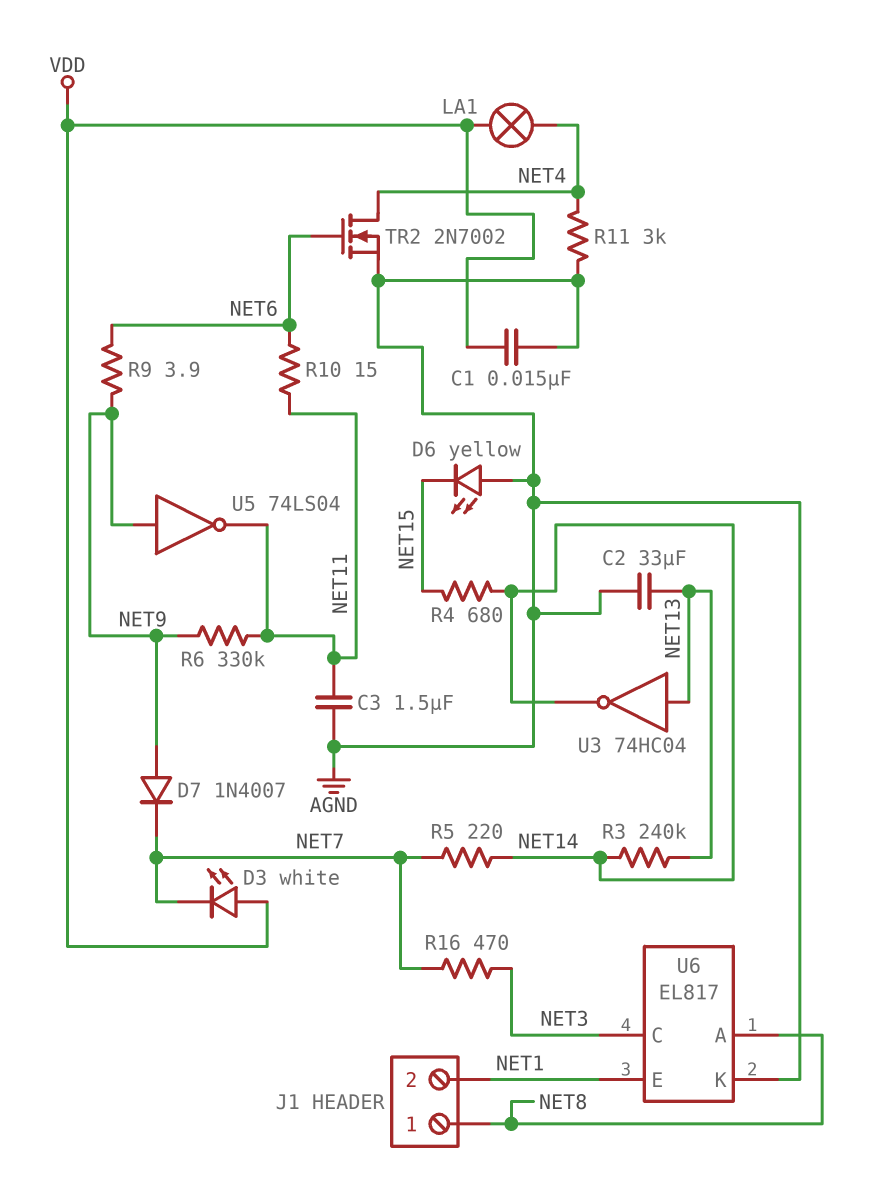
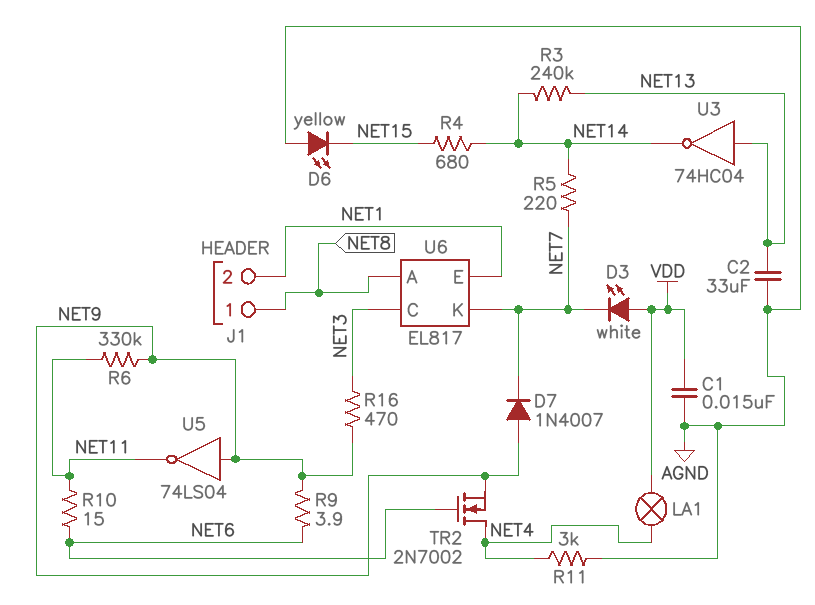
C3: 1.5uF (AGND, NET11) -> none
R16: 470 (NET3, NET7) -> 470 (NET3, NET9)
TR2: NMOS 2N7002 (G NET6, D NET4, S AGND) -> NMOS 2N7002 (G NET6, D NET4, S NET9)
U6 pin K: AGND -> NET7

